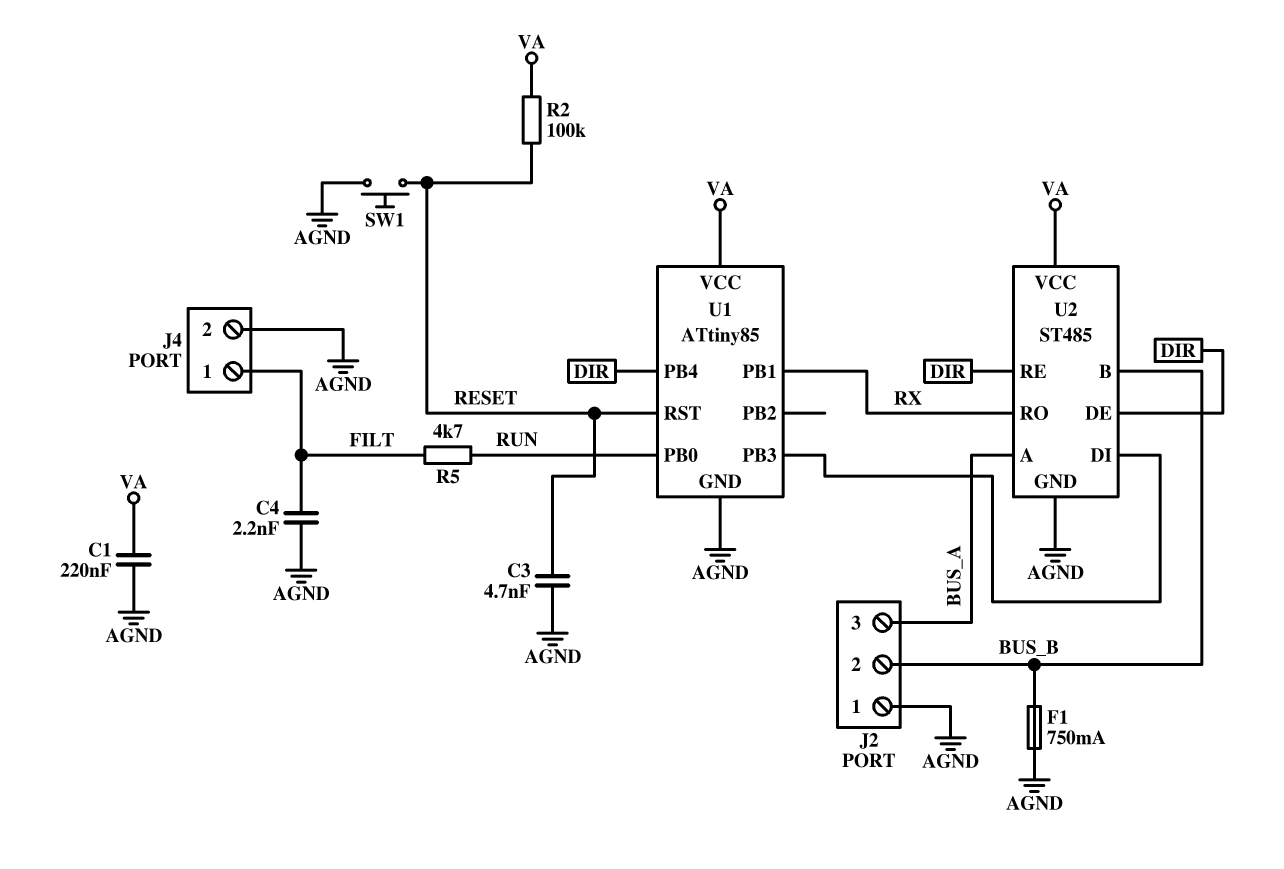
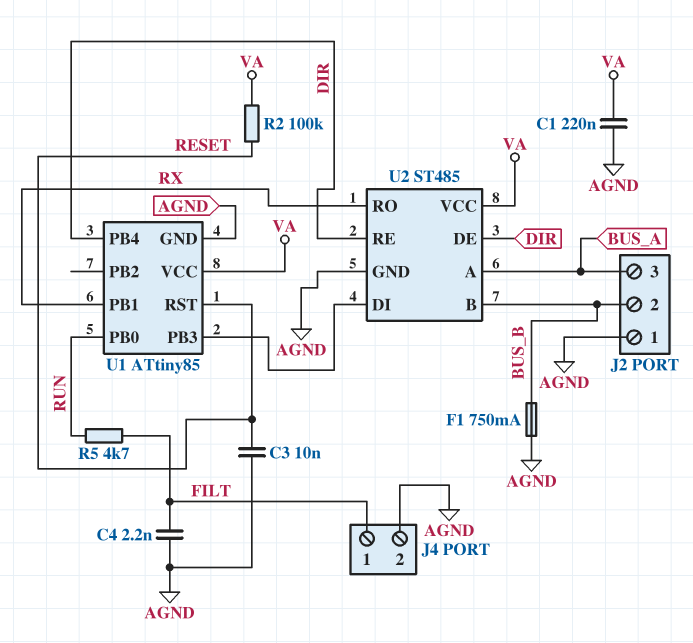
C3: 4.7nF (AGND, RESET) -> 10nF (AGND, RESET)
SW1: button (AGND, RESET) -> none

